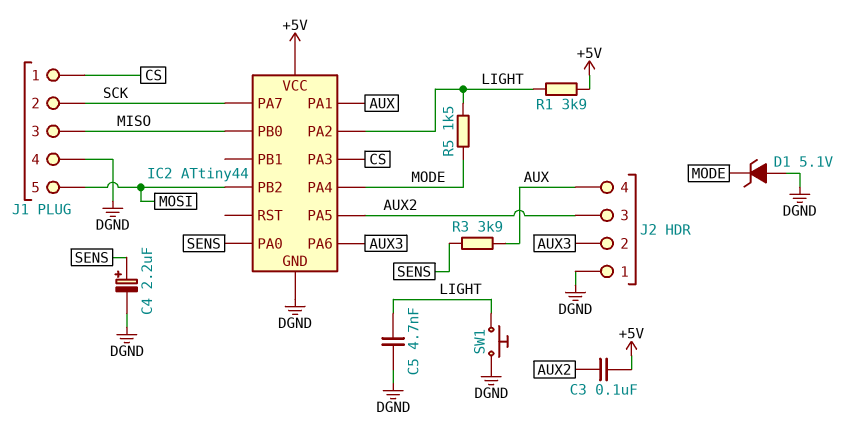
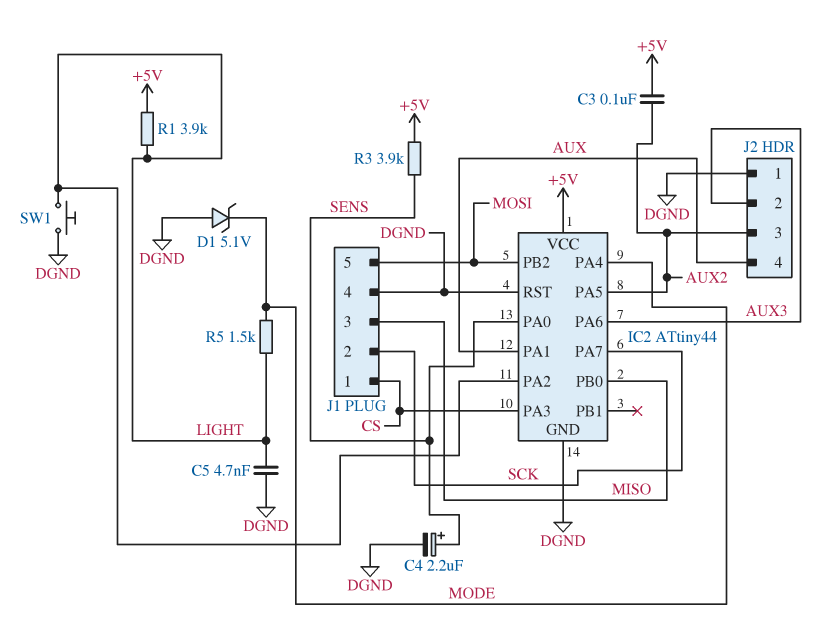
IC2 pin RST: none -> DGND
R3: 3.9k (AUX, SENS) -> 3.9k (+5V, SENS)

